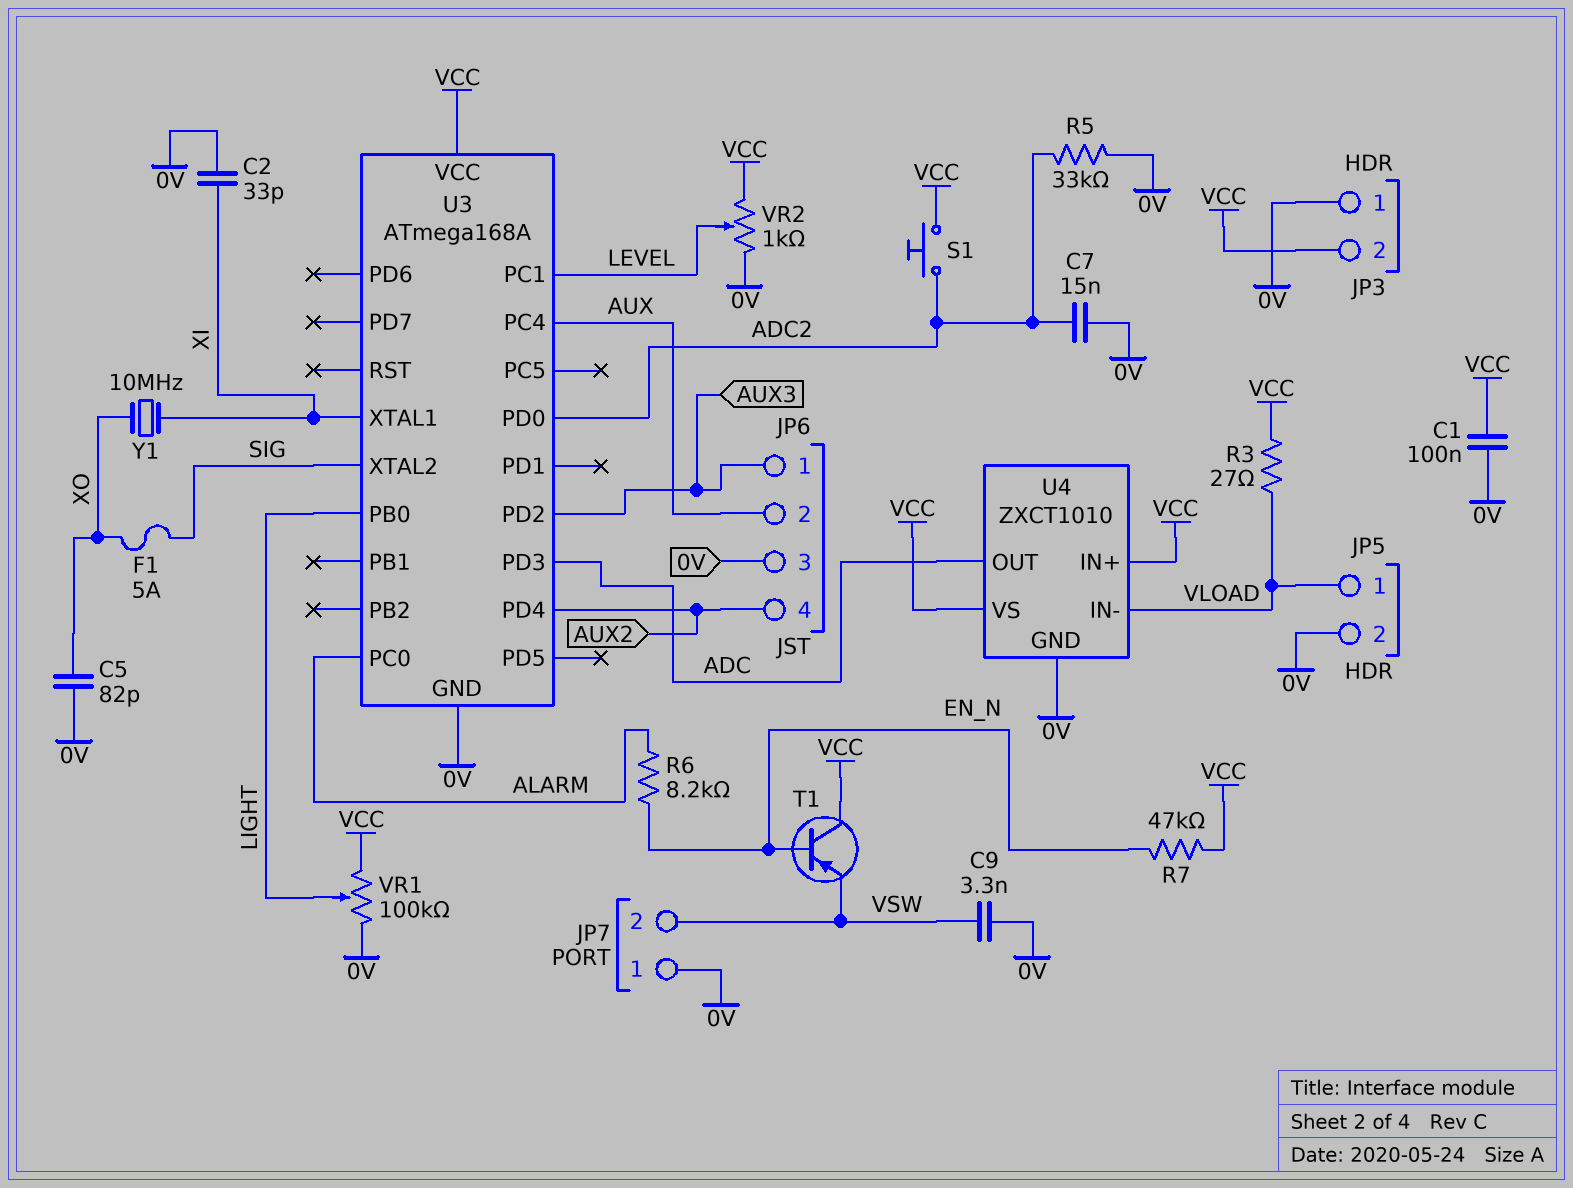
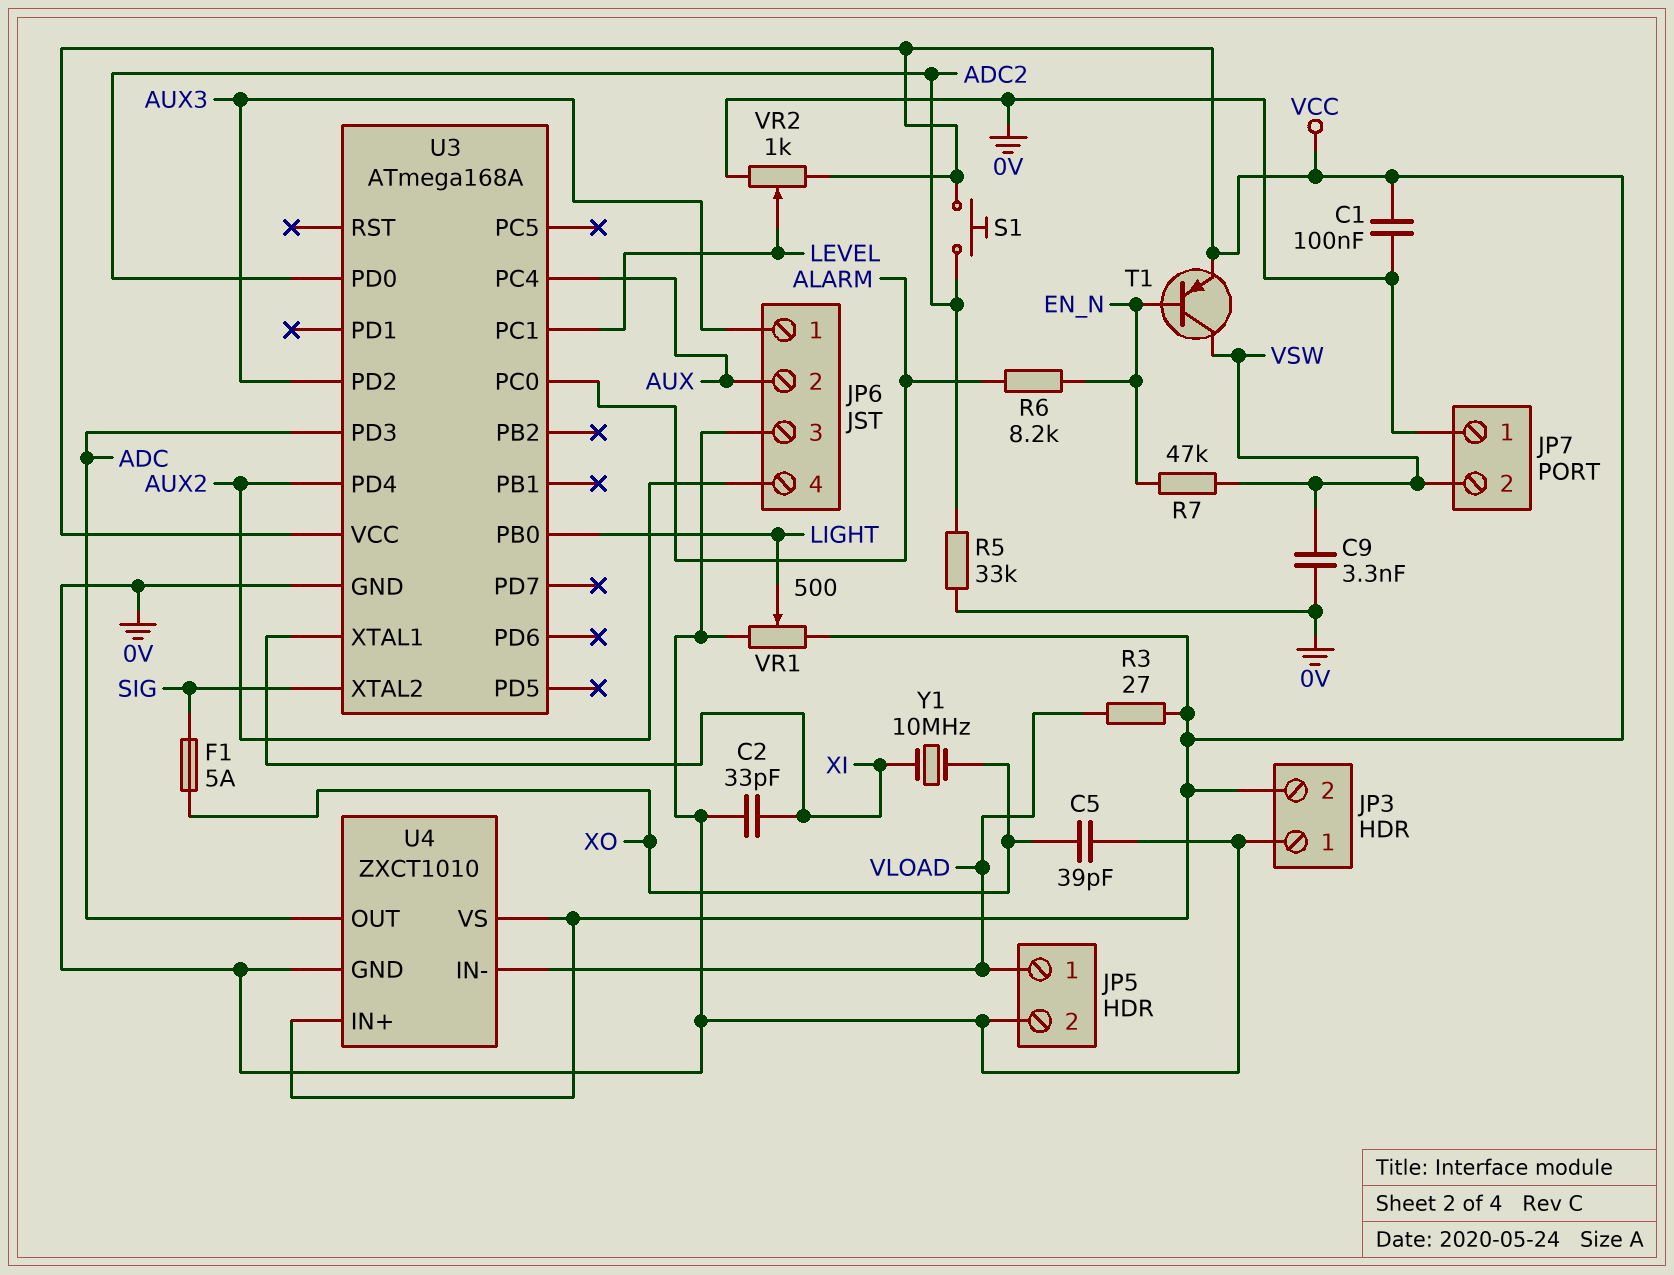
C5: 82pF (0V, XO) -> 39pF (0V, XO)
C7: 15nF (0V, ADC2) -> none
R7: 47k (EN_N, VCC) -> 47k (EN_N, VSW)
T1: PNP (B EN_N, C VCC, E VSW) -> PNP (B EN_N, C VSW, E VCC)
VR1: 100k (0V, VCC, wiper LIGHT) -> 500 (0V, VCC, wiper LIGHT)

